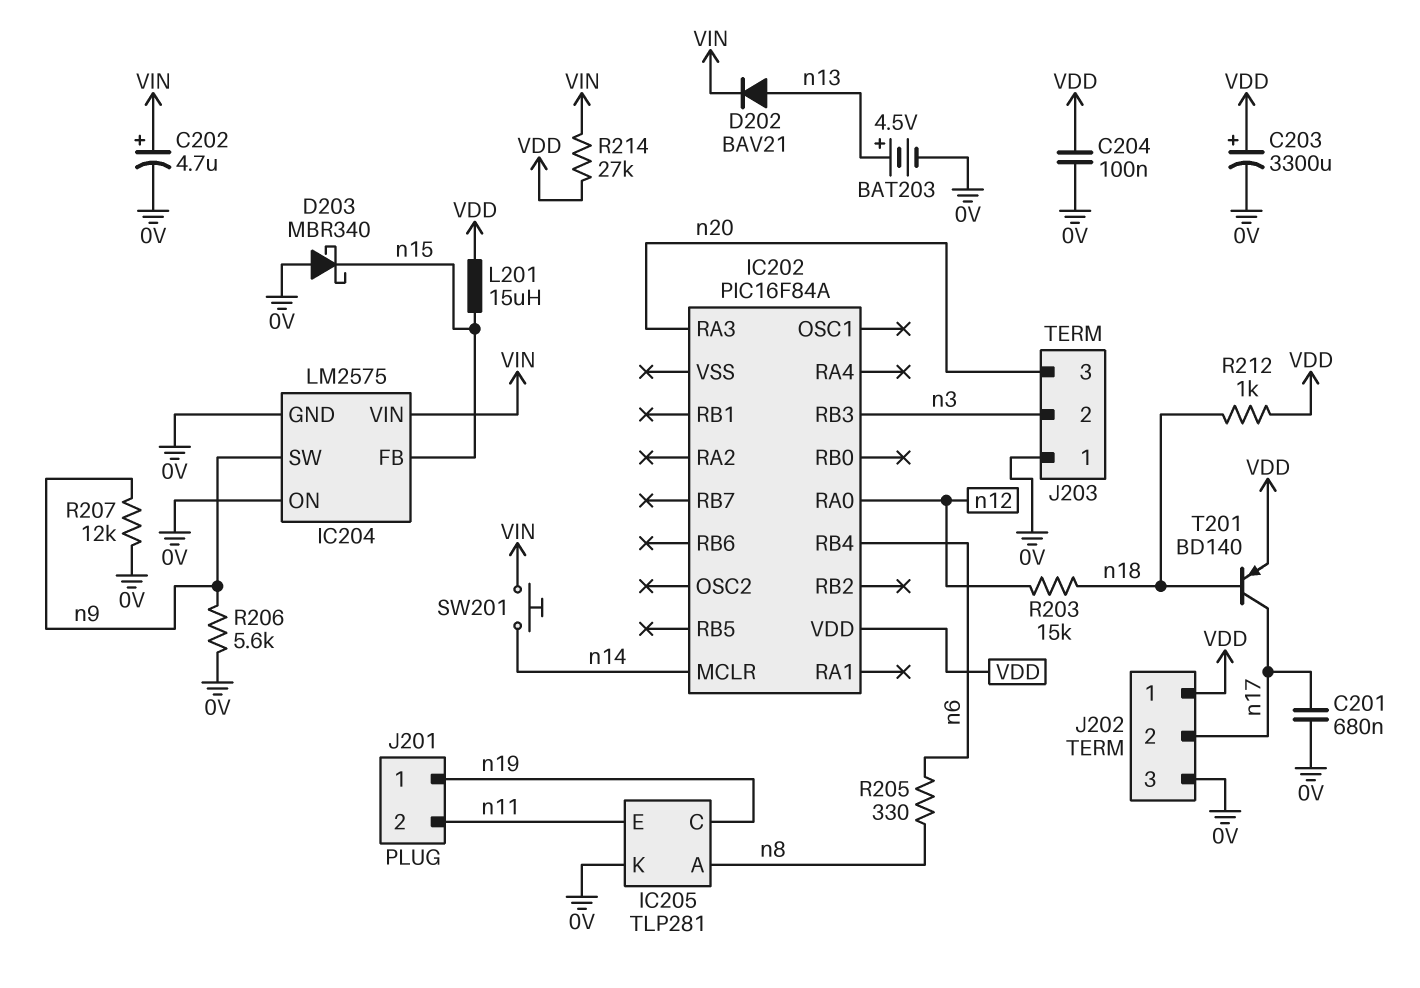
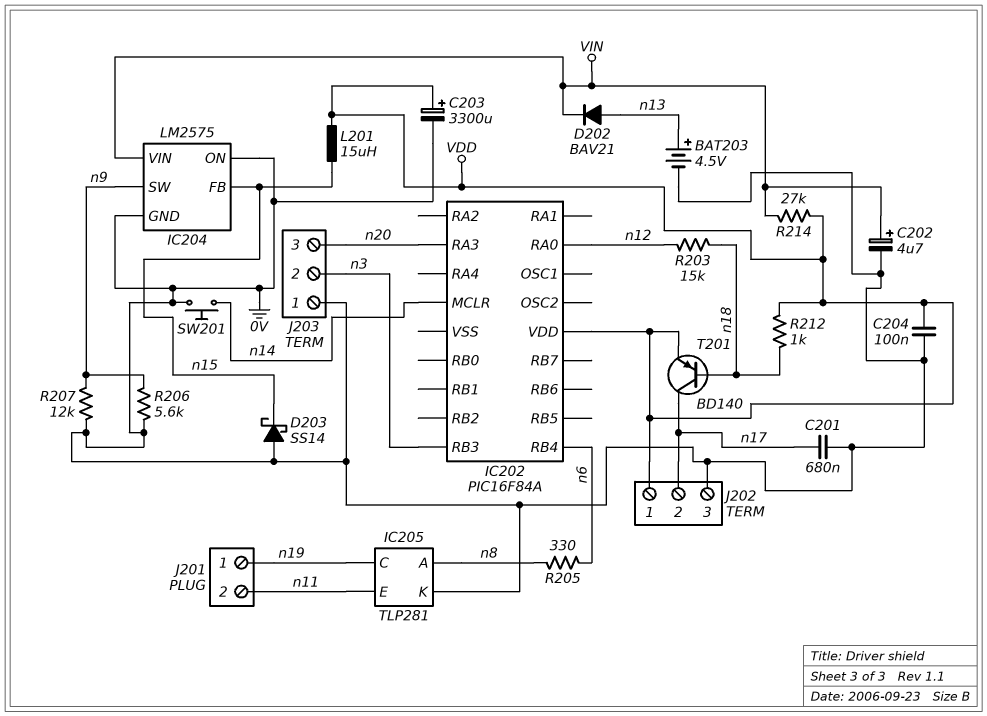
D203: schottky MBR340 (A 0V, K n15) -> schottky SS14 (A 0V, K n15)
SW201: button (VIN, n14) -> button (0V, n14)

